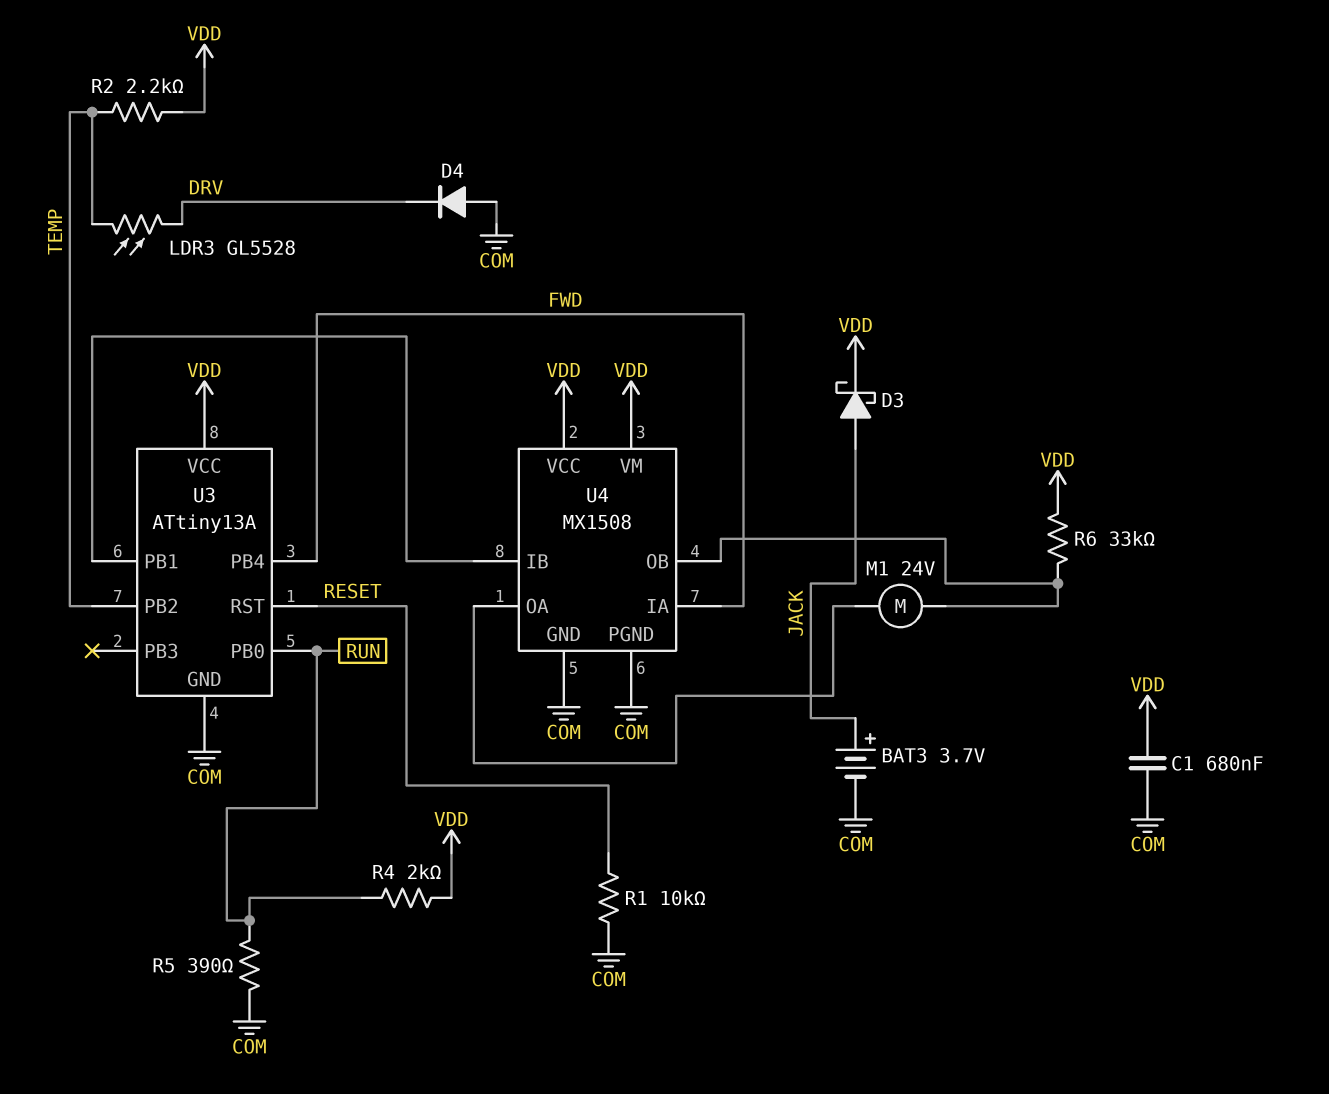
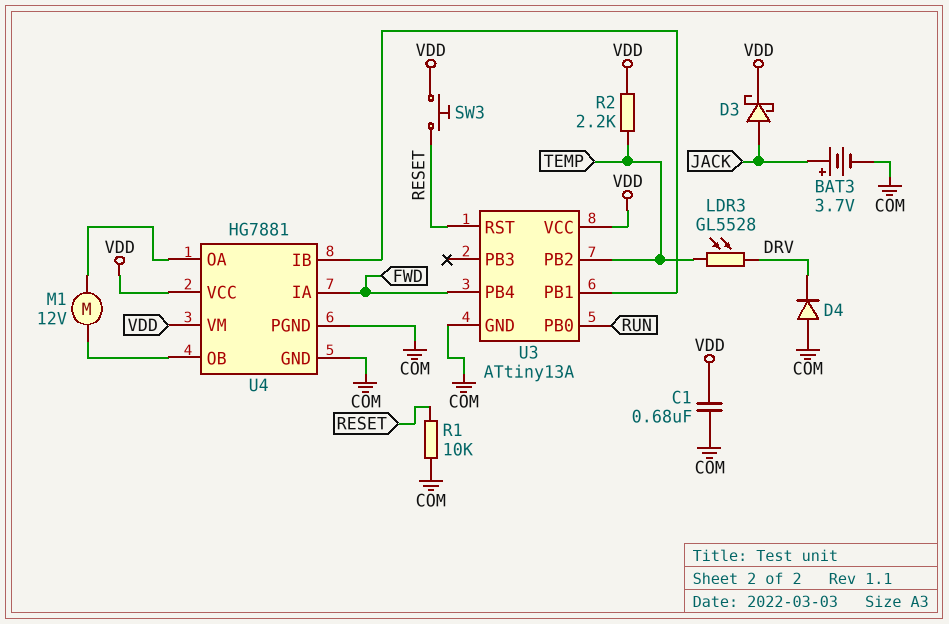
M1: motor 24V (U4/OA, U4/OB) -> motor 12V (U4/OA, U4/OB)
R4: 2k (RUN, VDD) -> none
R5: 390 (COM, RUN) -> none
R6: 33k (U4/OB, VDD) -> none
SW3: none -> button (RESET, VDD)
U4: MX1508 -> HG7881

